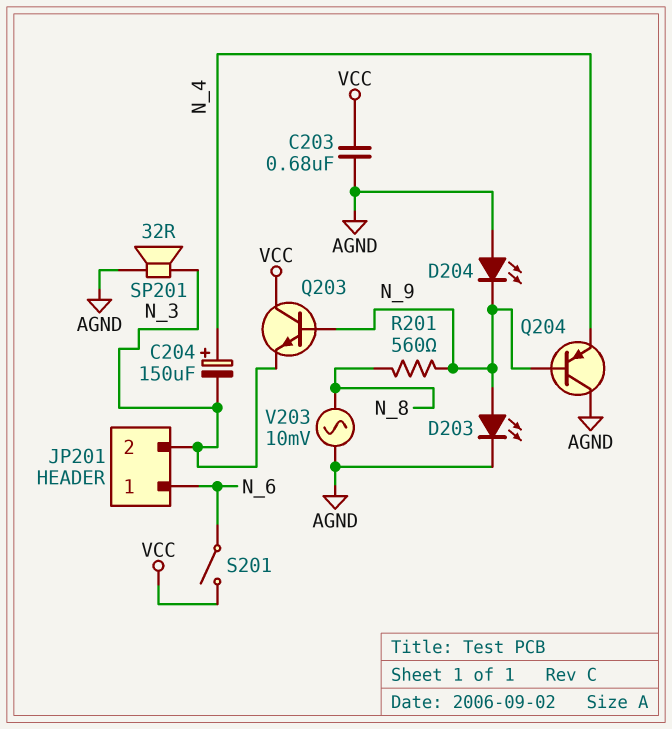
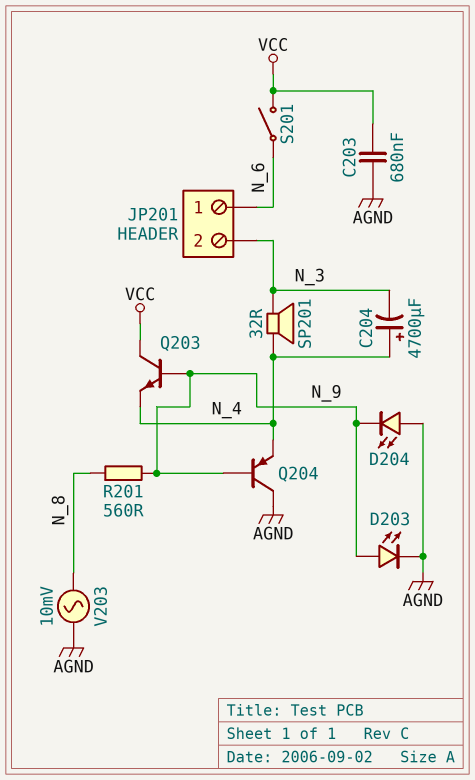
C204: 150uF (plus N_4, minus N_3) -> 4700uF (plus N_4, minus N_3)
Q203: NPN (B N_9, C VCC, E N_3) -> NPN (B N_9, C VCC, E N_4)
SP201: speaker 32R (AGND, N_3) -> speaker 32R (N_3, N_4)

